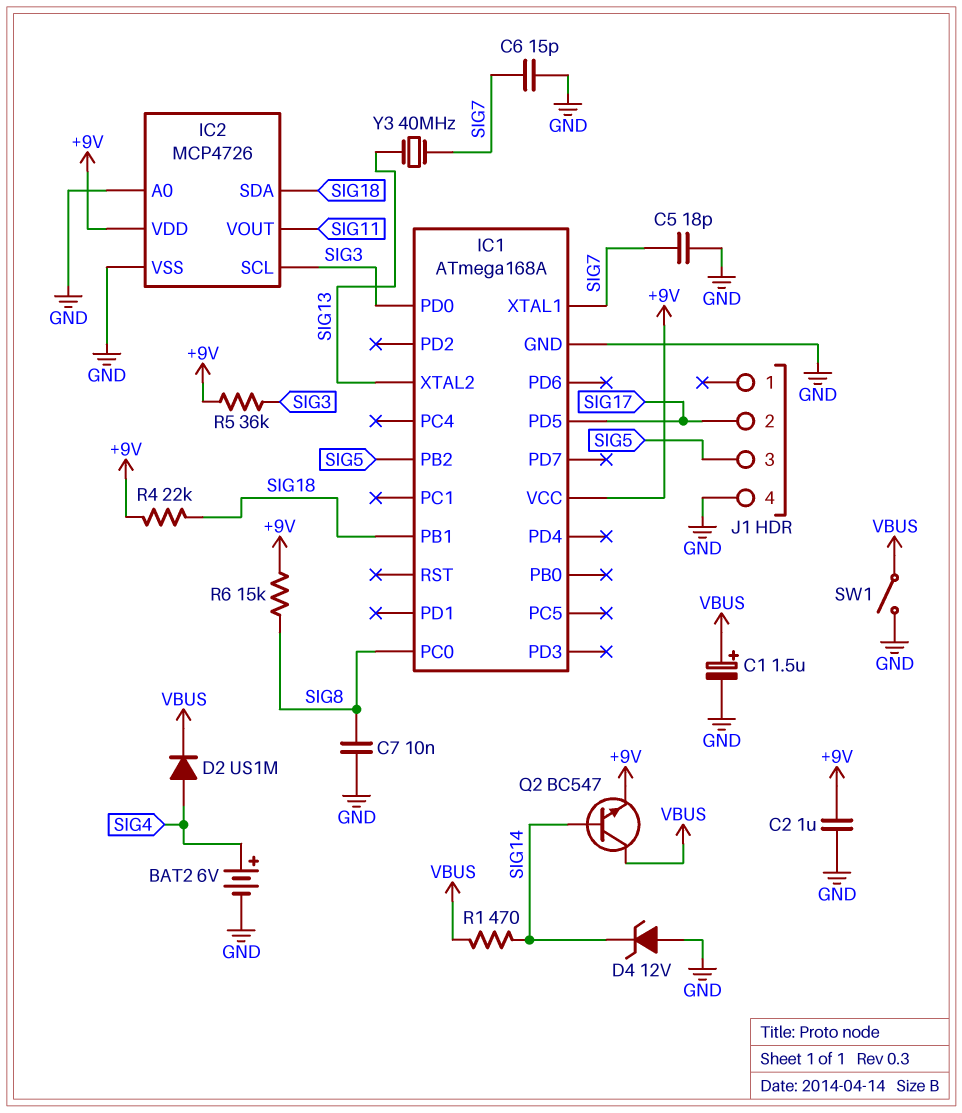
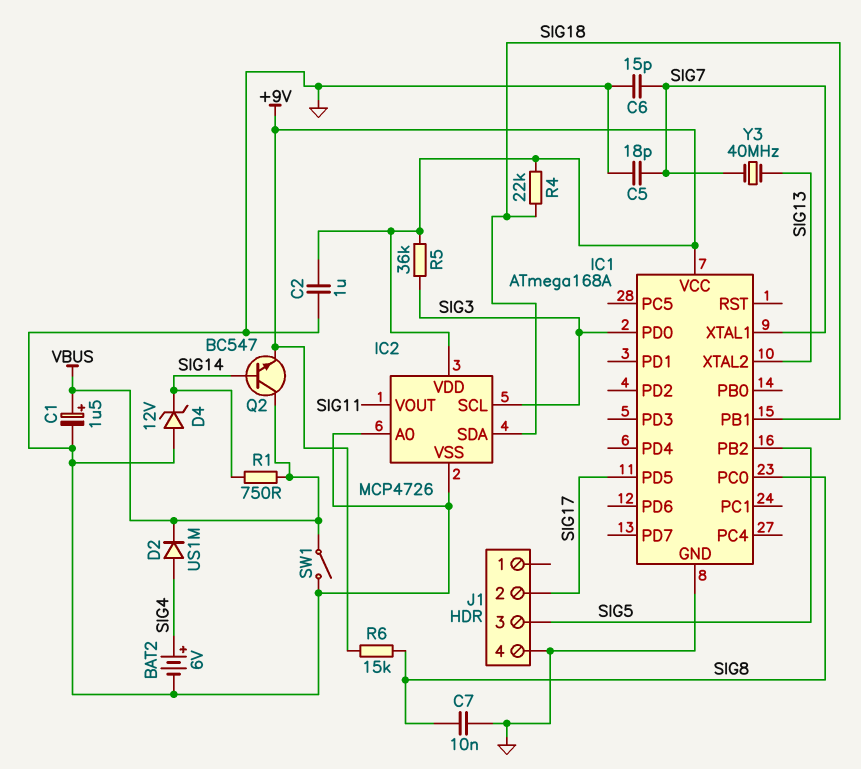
R1: 470 (SIG14, VBUS) -> 750 (SIG14, VBUS)

